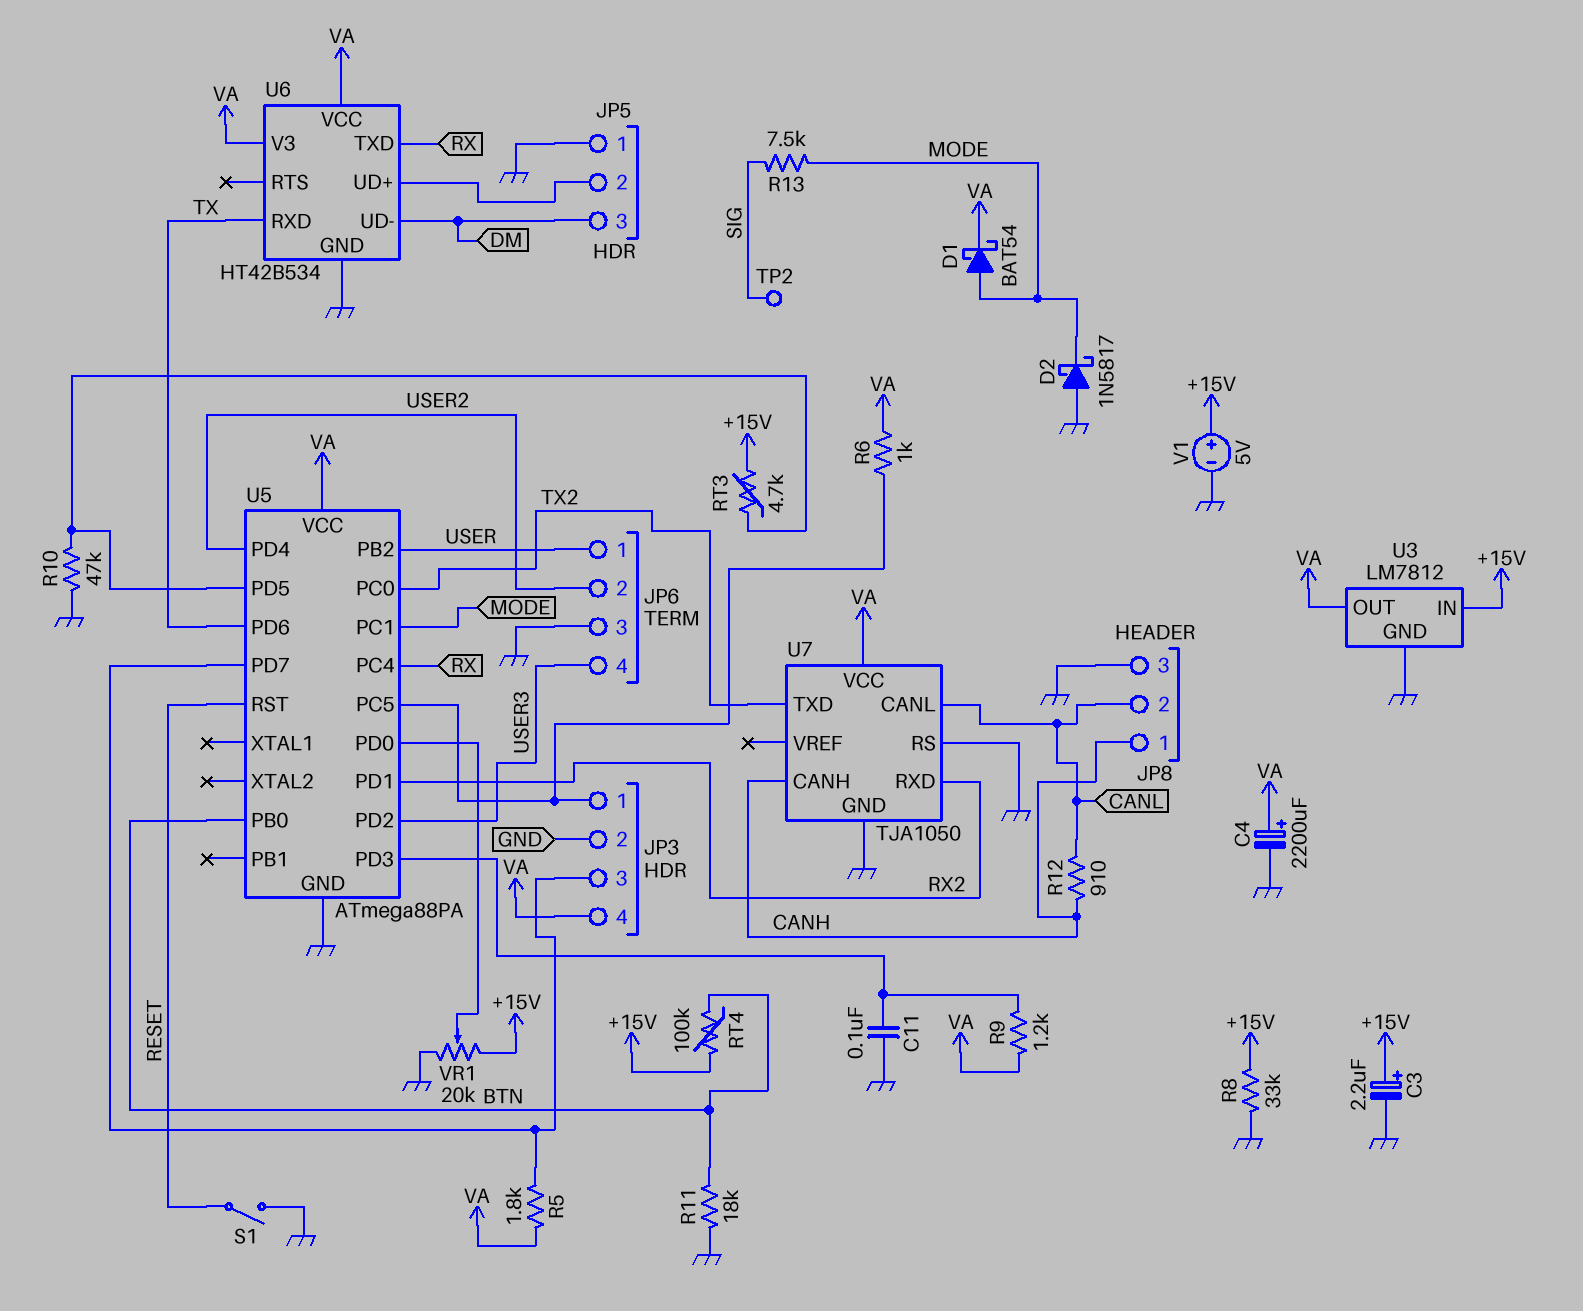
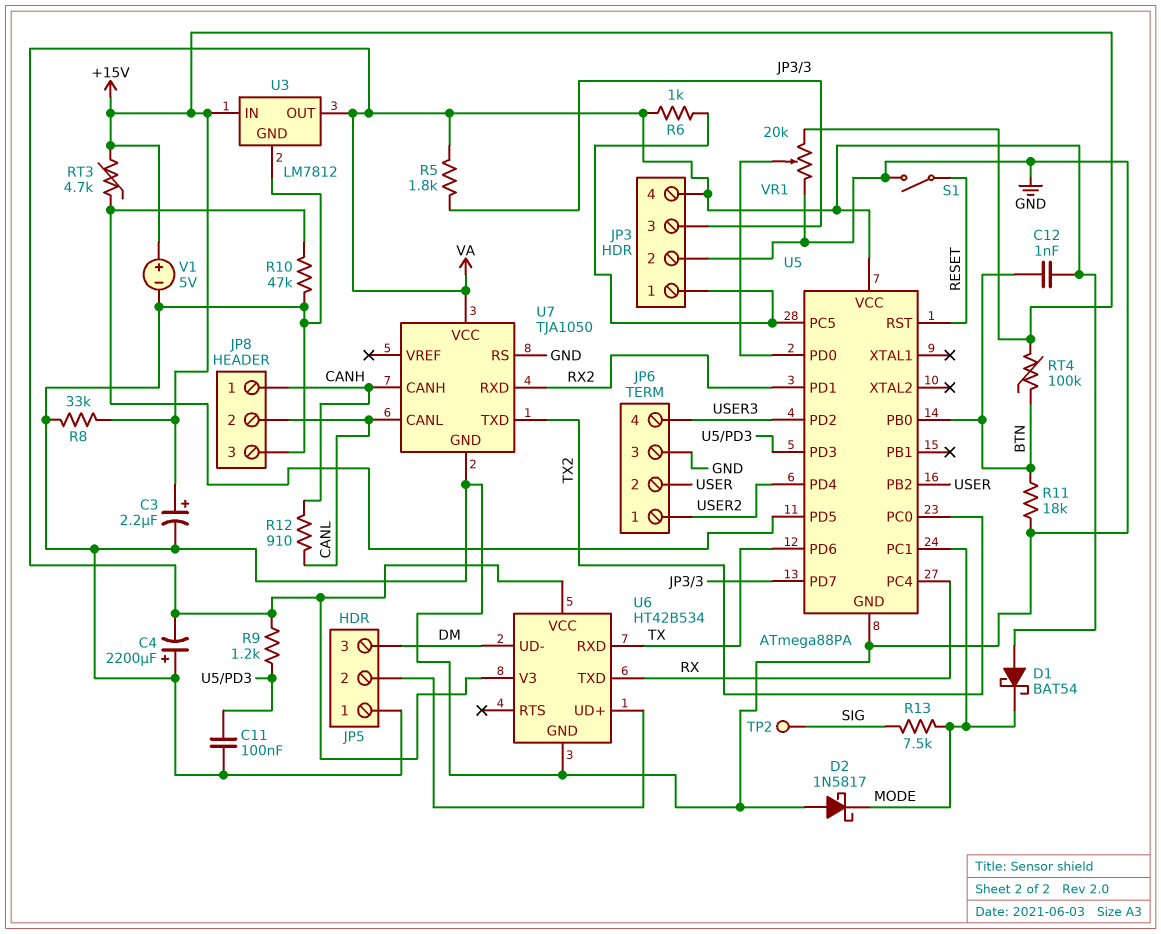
C4: 2200uF (plus VA, minus GND) -> 2200uF (plus GND, minus VA)
C12: none -> 1nF (BTN, VA)
D1: schottky BAT54 (A MODE, K VA) -> schottky BAT54 (A VA, K MODE)
JP6 pin 1: USER -> USER2
JP6 pin 2: USER2 -> USER

